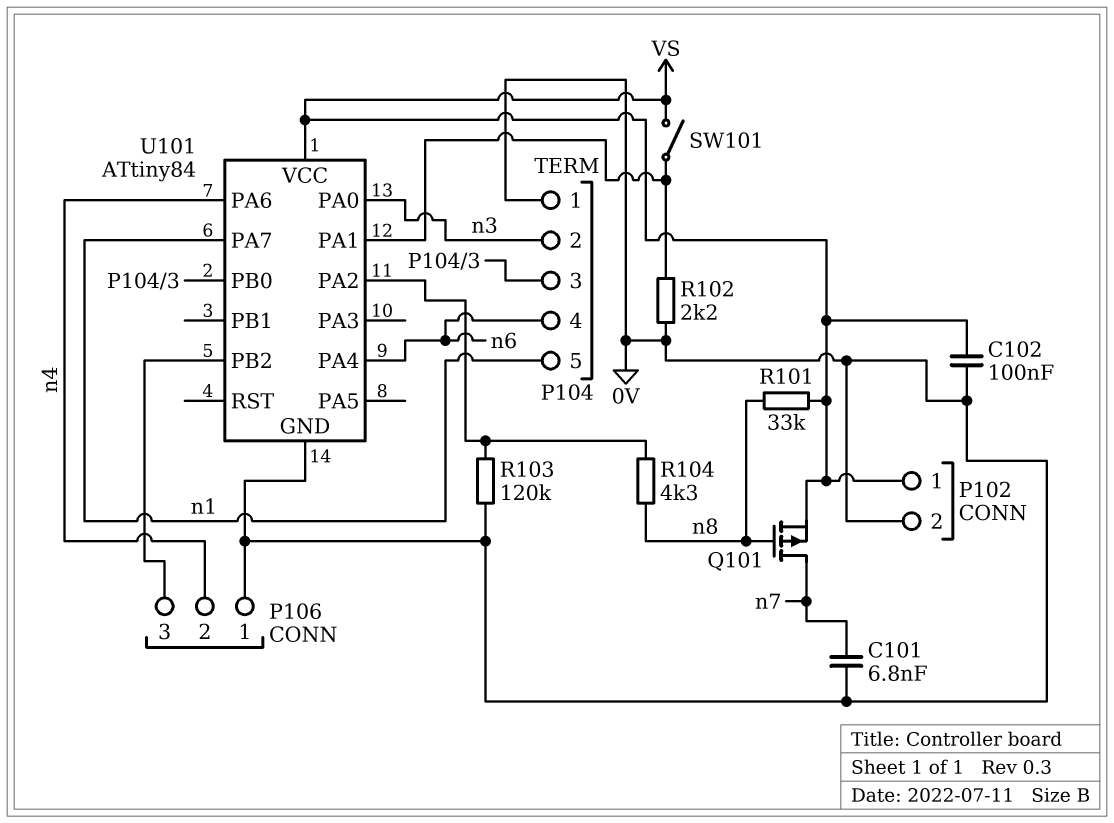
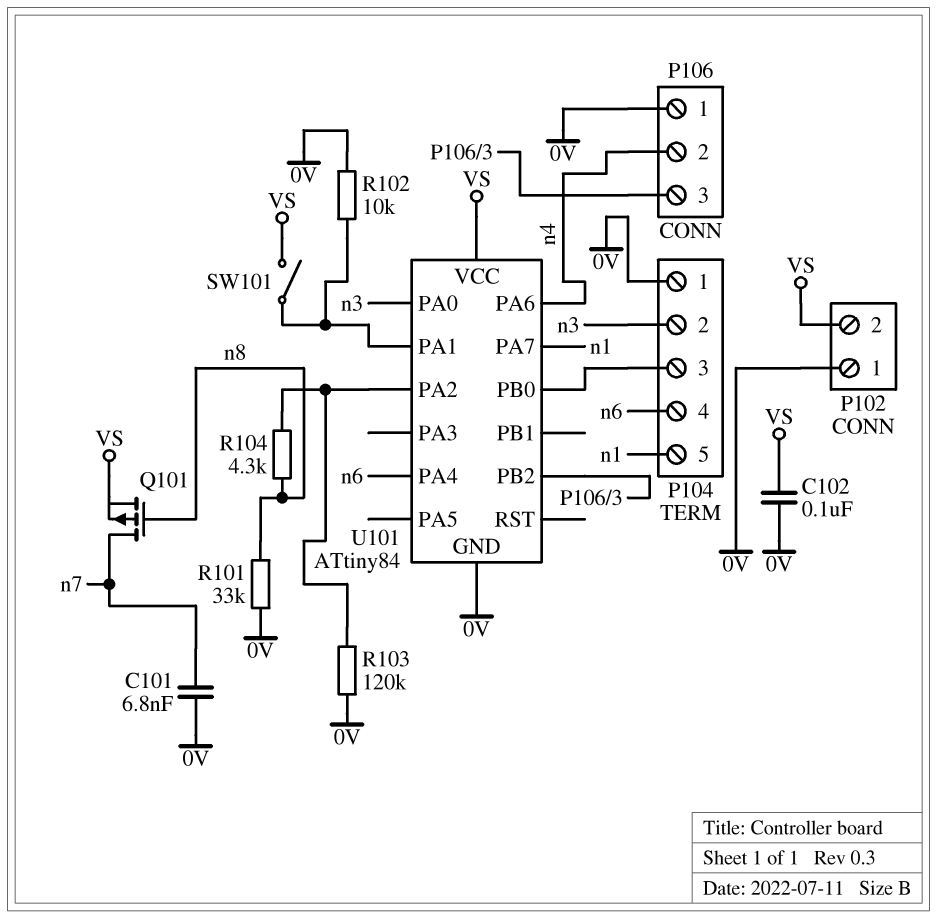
P102 pin 1: VS -> 0V
P102 pin 2: 0V -> VS
R101: 33k (VS, n8) -> 33k (0V, n8)
R102: 2.2k (0V, U101/PA1) -> 10k (0V, U101/PA1)

